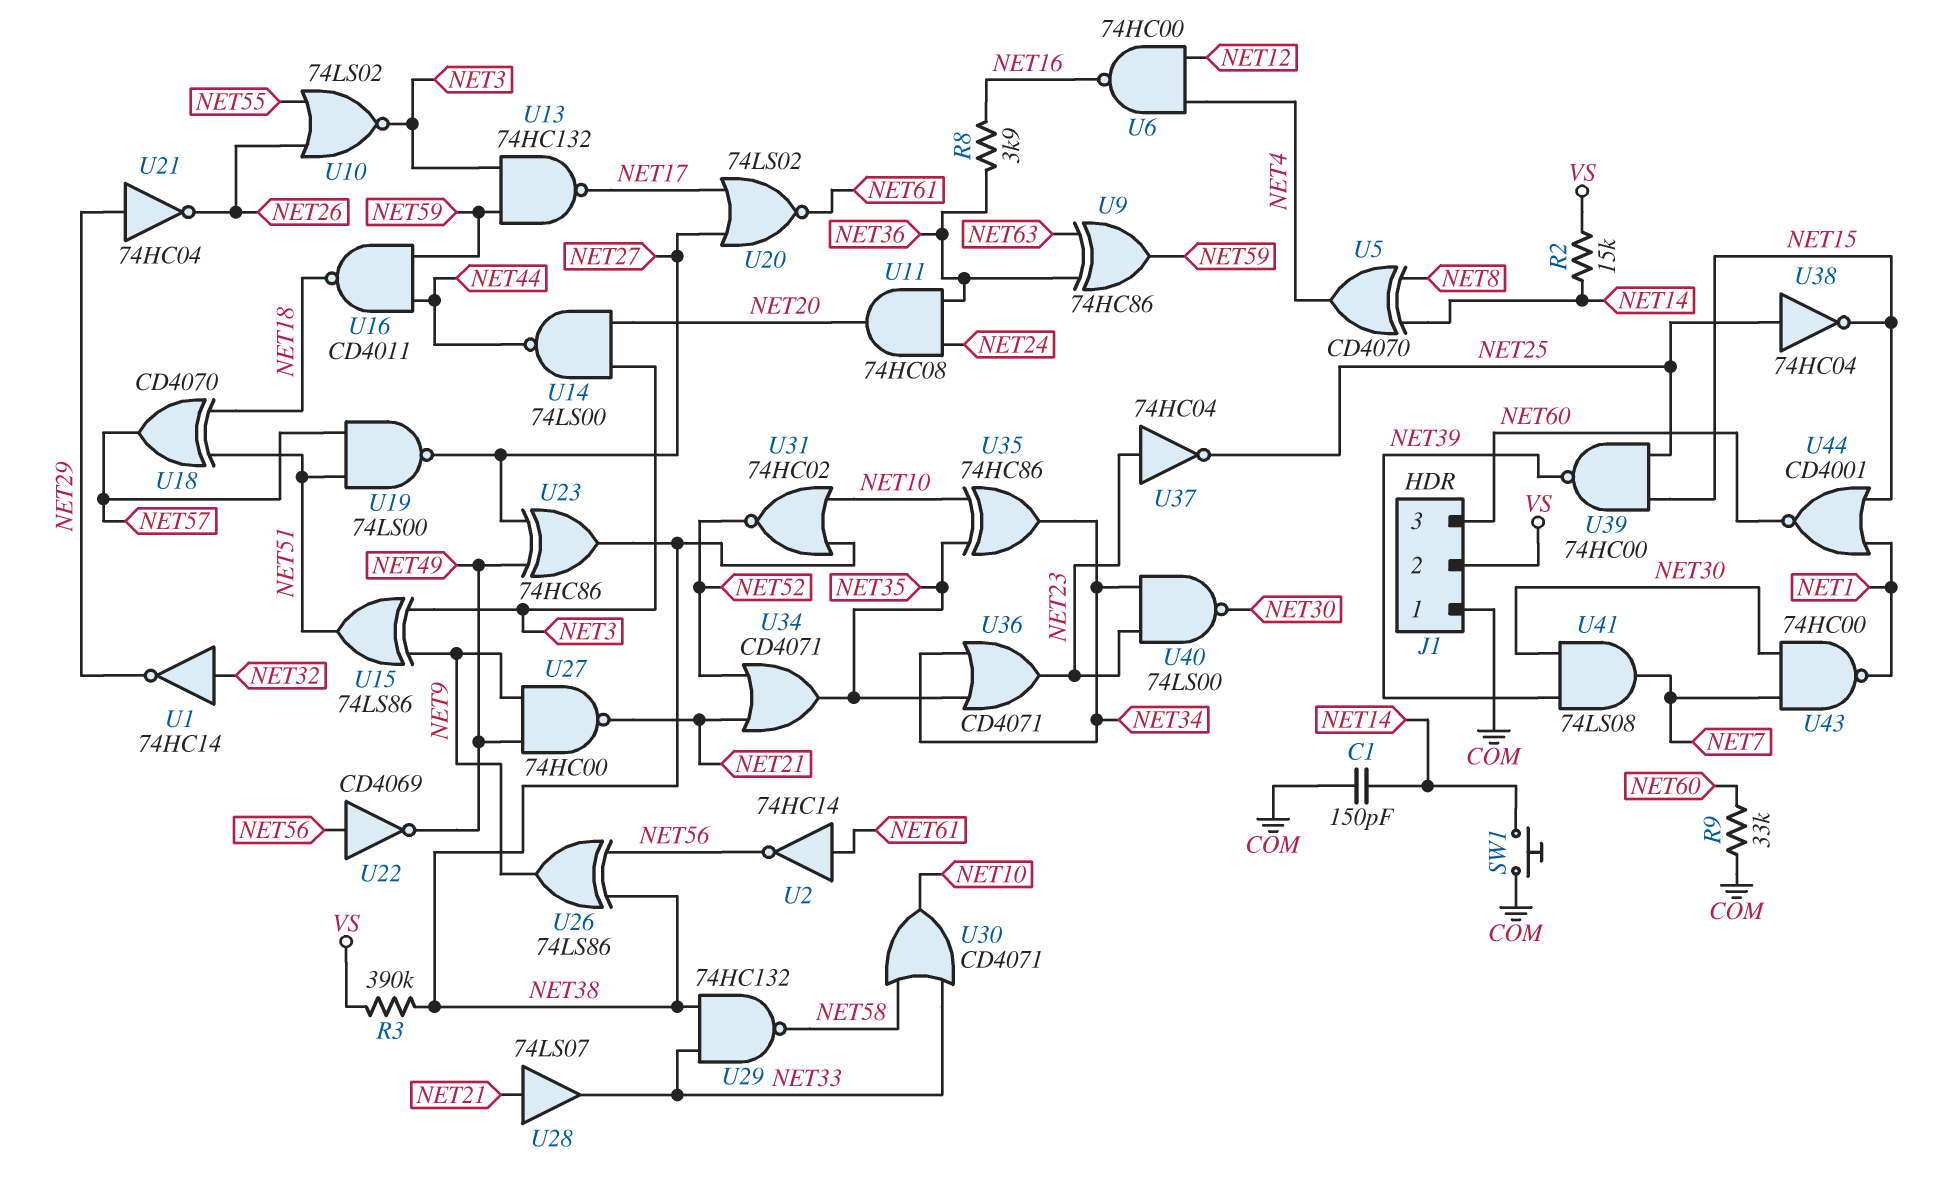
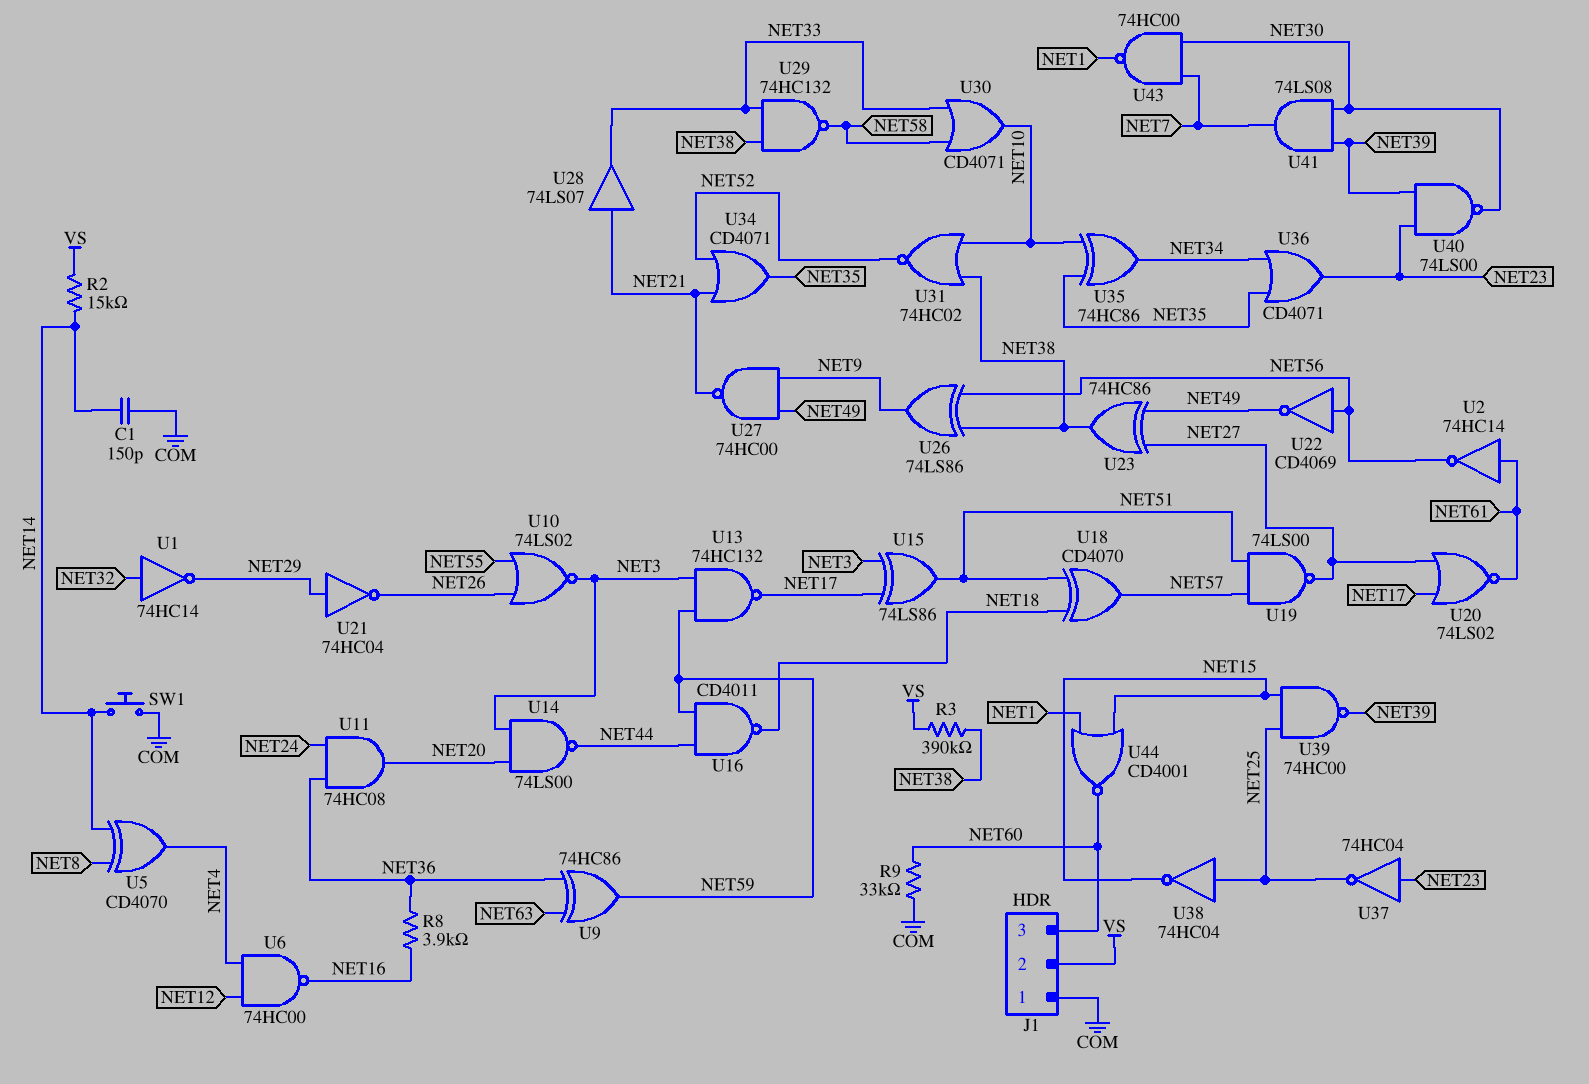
U15: XOR 74LS86 (in NET3, in NET9, out NET51) -> XOR 74LS86 (in NET3, in NET17, out NET51)
U40: NAND 74LS00 (in NET23, in NET34, out NET30) -> NAND 74LS00 (in NET23, in NET39, out NET30)

